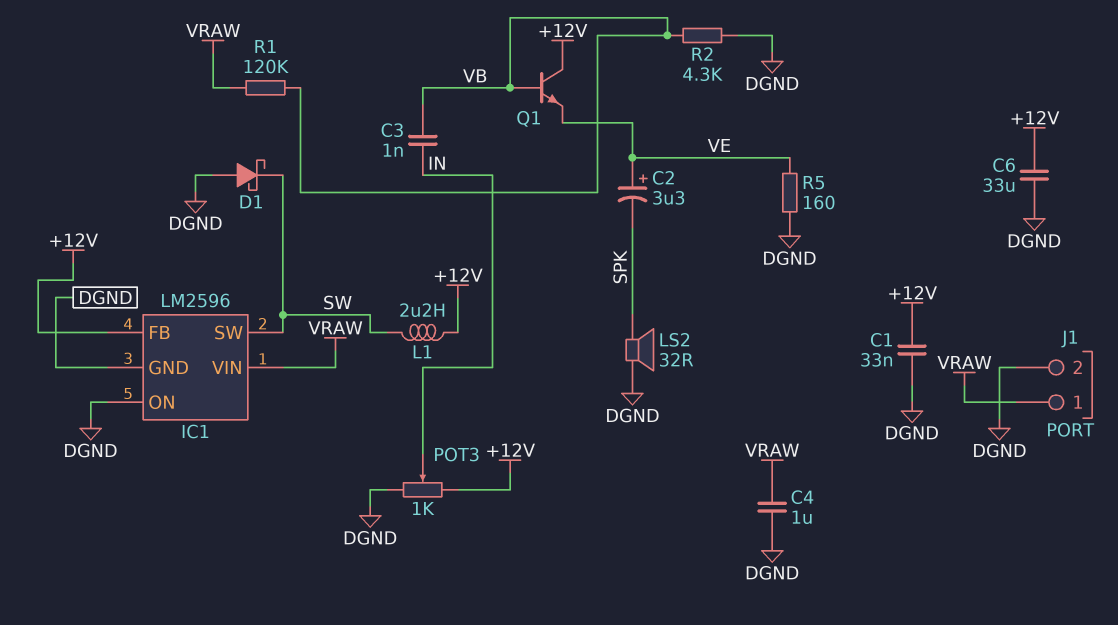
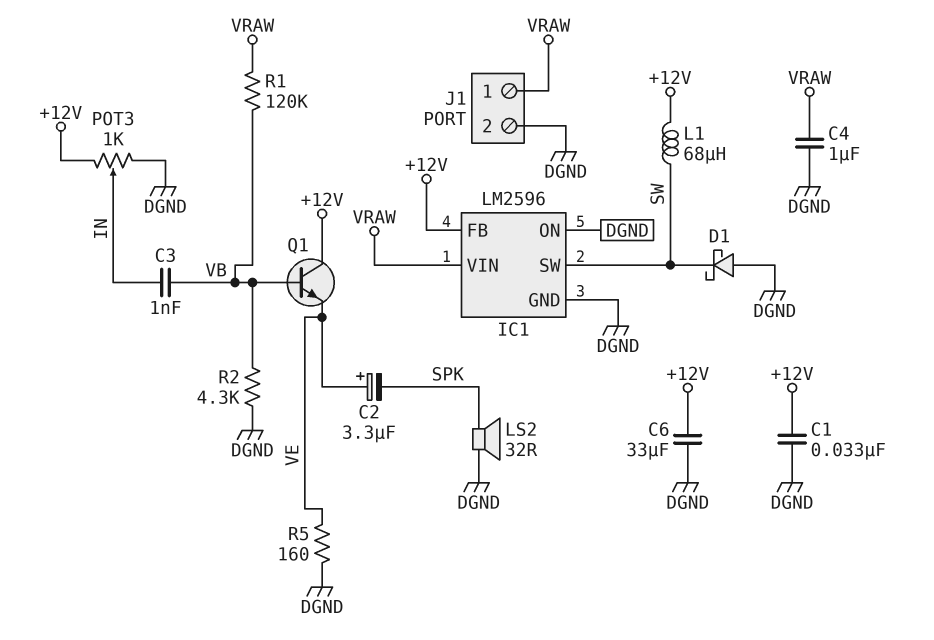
L1: 2.2uH (+12V, SW) -> 68uH (+12V, SW)

